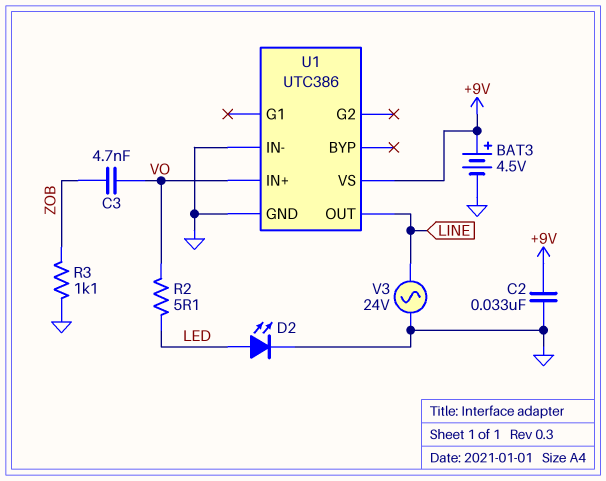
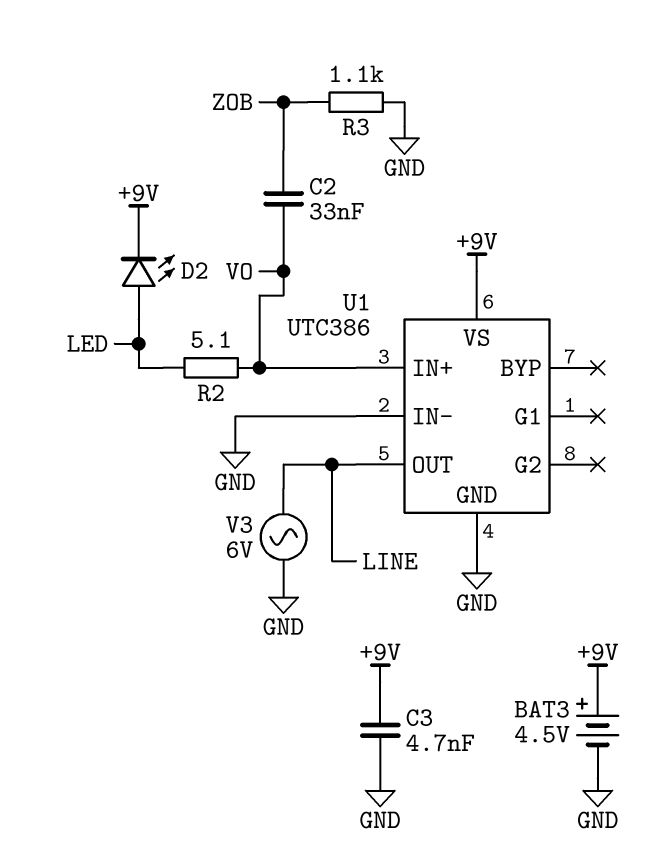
C2: 33nF (+9V, GND) -> 33nF (VO, ZOB)
C3: 4.7nF (VO, ZOB) -> 4.7nF (+9V, GND)
D2: LED (A LED, K GND) -> LED (A LED, K +9V)
V3: AC 24V (GND, LINE) -> AC 6V (GND, LINE)

